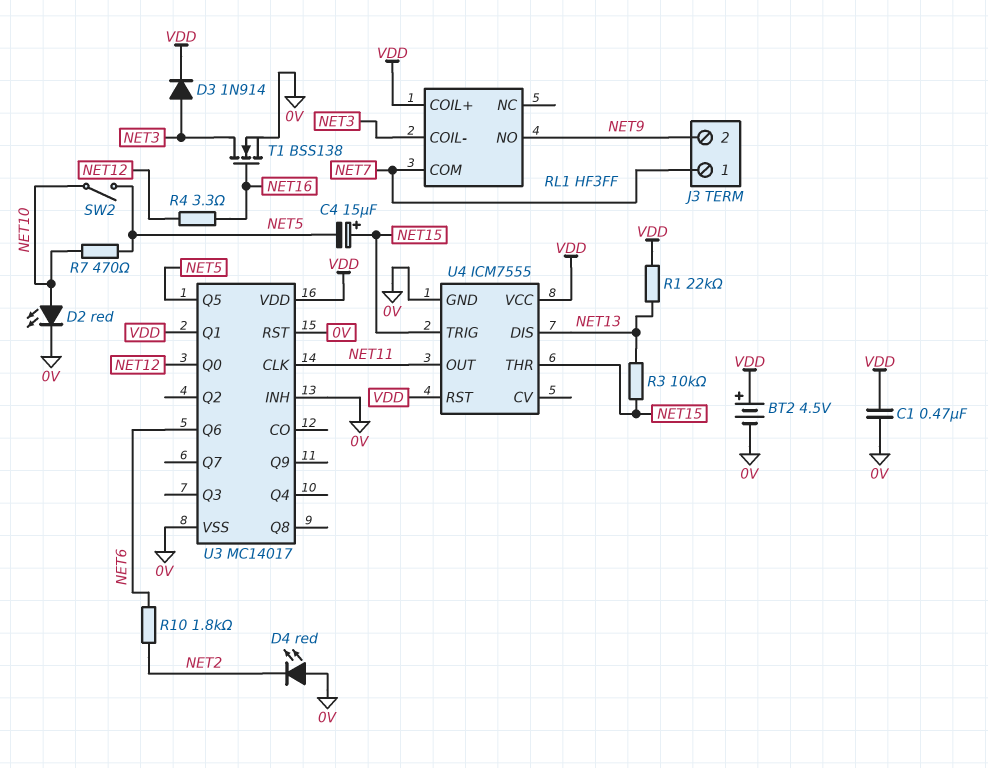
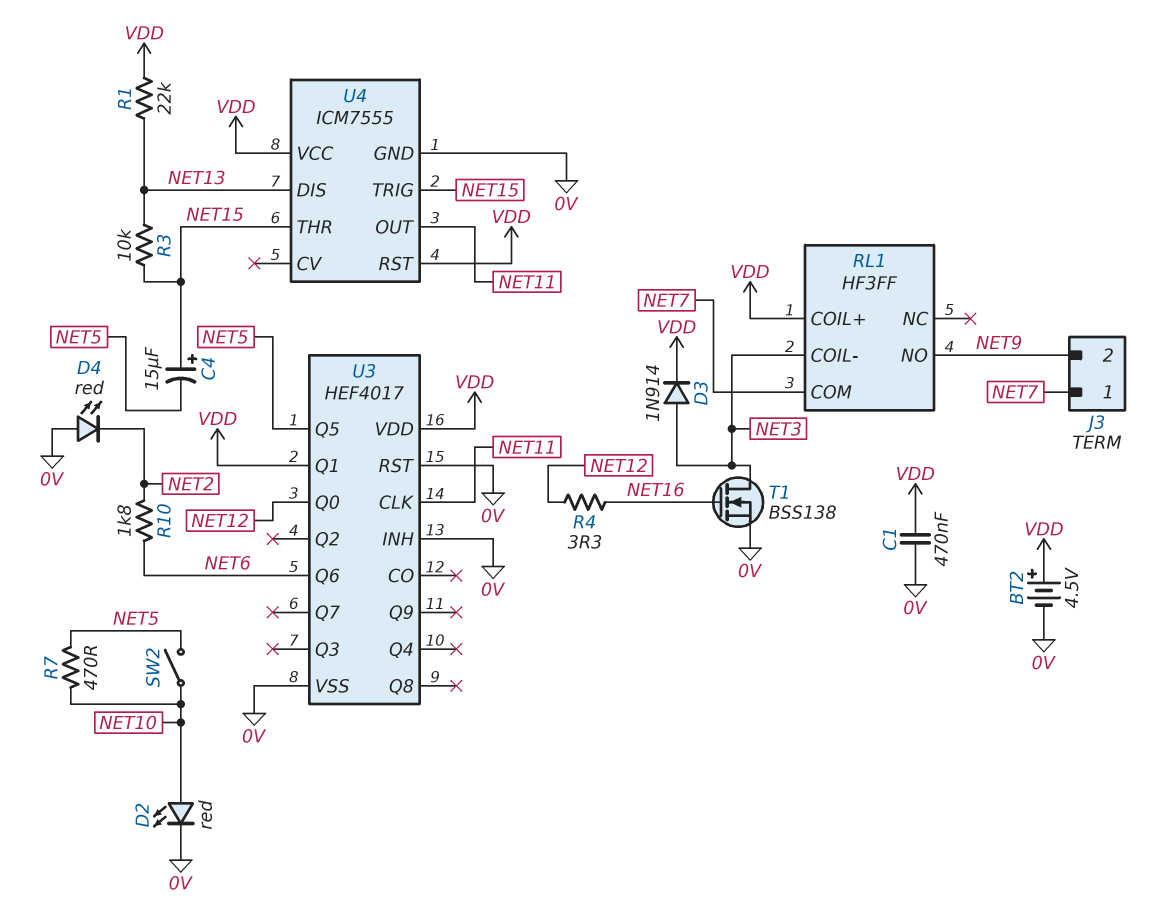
U3: MC14017 -> HEF4017

